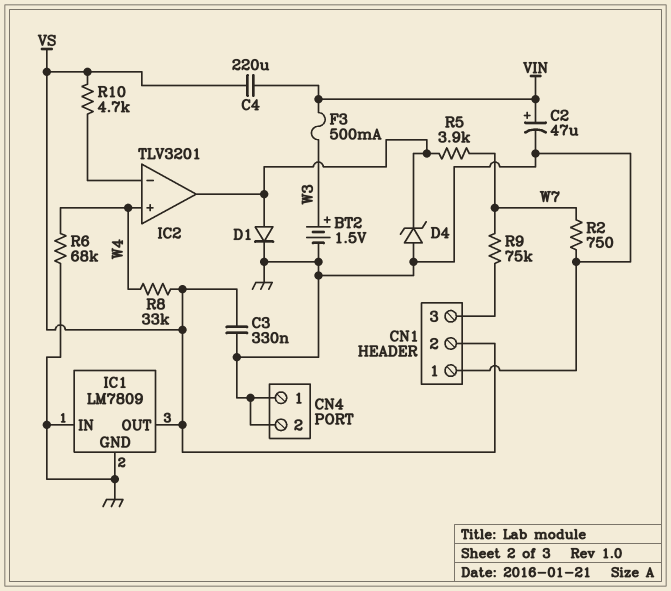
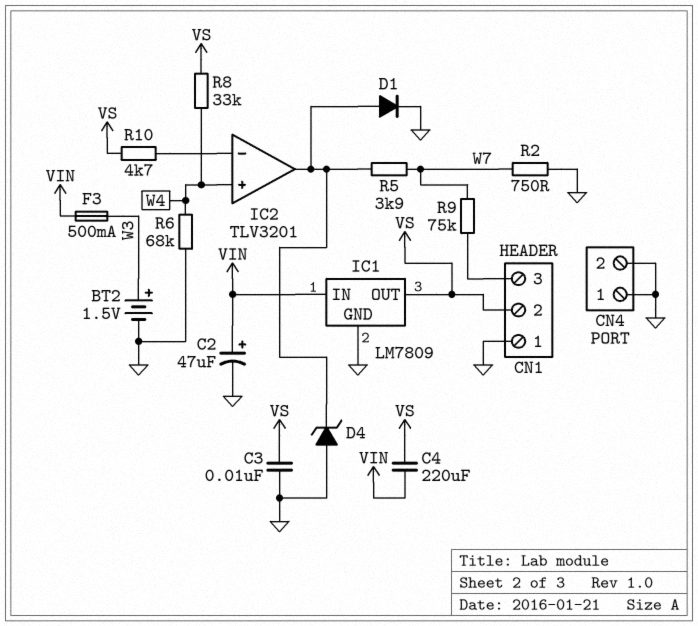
C3: 330nF (GND, VS) -> 10nF (GND, VS)
IC1 pin IN: GND -> VIN

